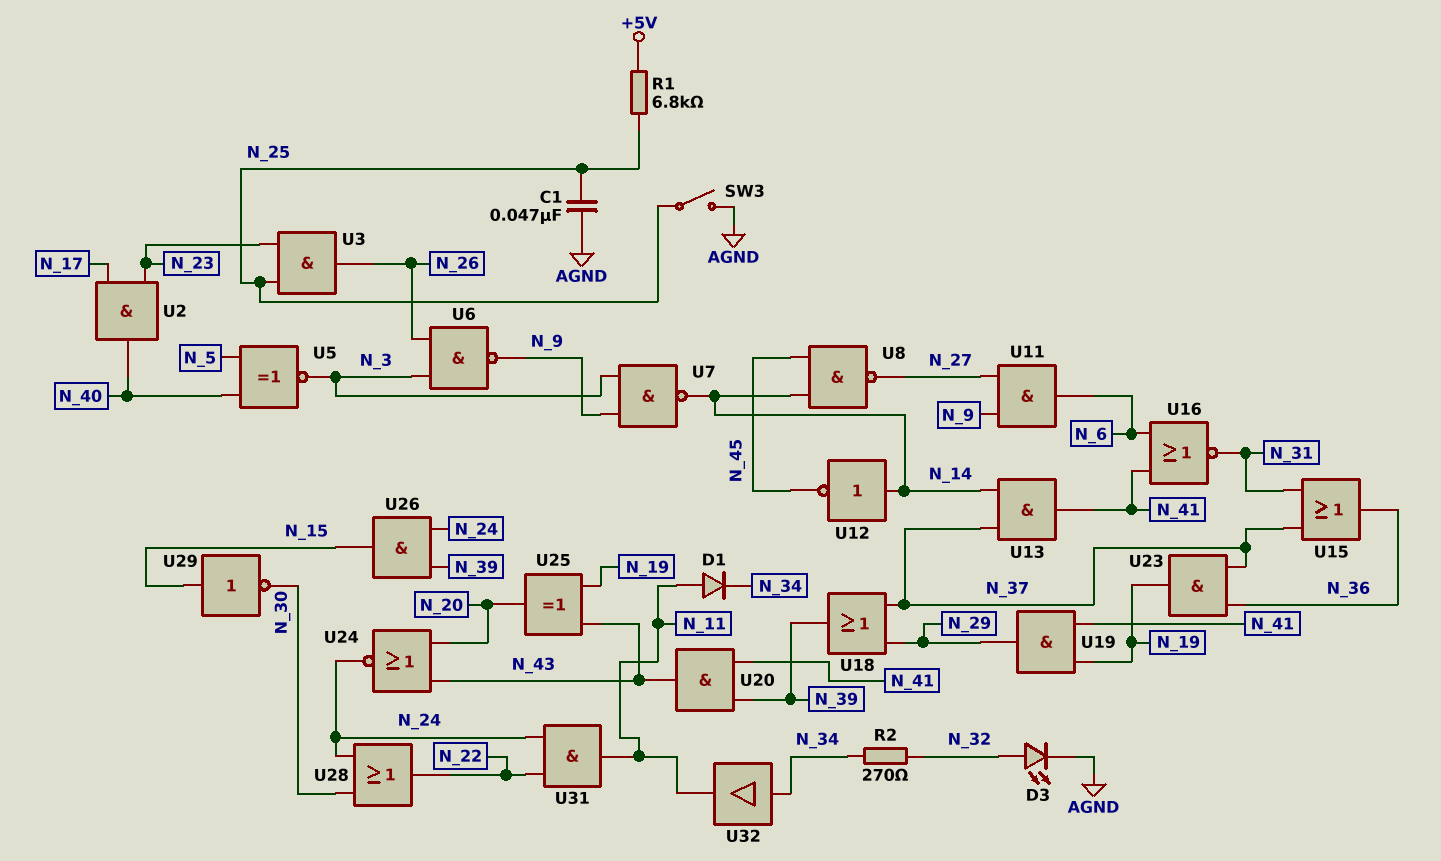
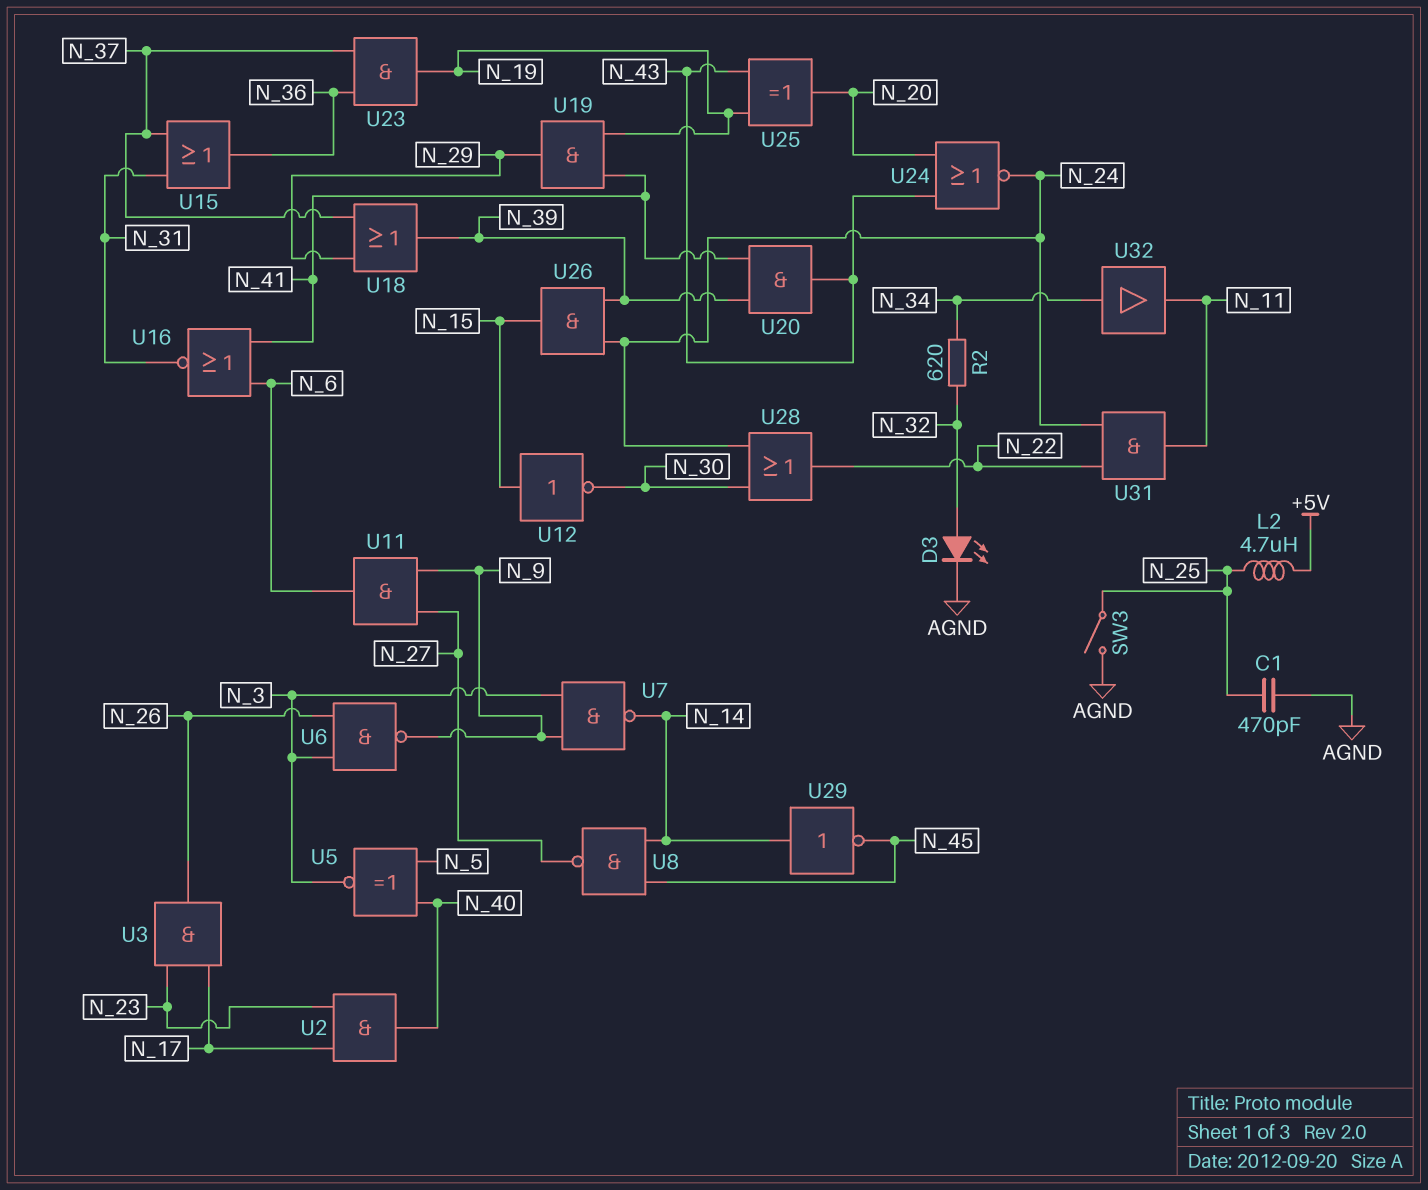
C1: 47nF (AGND, N_25) -> 470pF (AGND, N_25)
D1: diode (A N_11, K N_34) -> none
L2: none -> 4.7uH (+5V, N_25)
R1: 6.8k (+5V, N_25) -> none
R2: 270 (N_32, N_34) -> 620 (N_32, N_34)
U3: AND (in N_23, in N_25, out N_26) -> AND (in N_17, in N_23, out N_26)
U12: NOT (in N_14, out N_45) -> NOT (in N_15, out N_30)
U13: AND (in N_14, in N_37, out N_41) -> none
U29: NOT (in N_15, out N_30) -> NOT (in N_14, out N_45)

